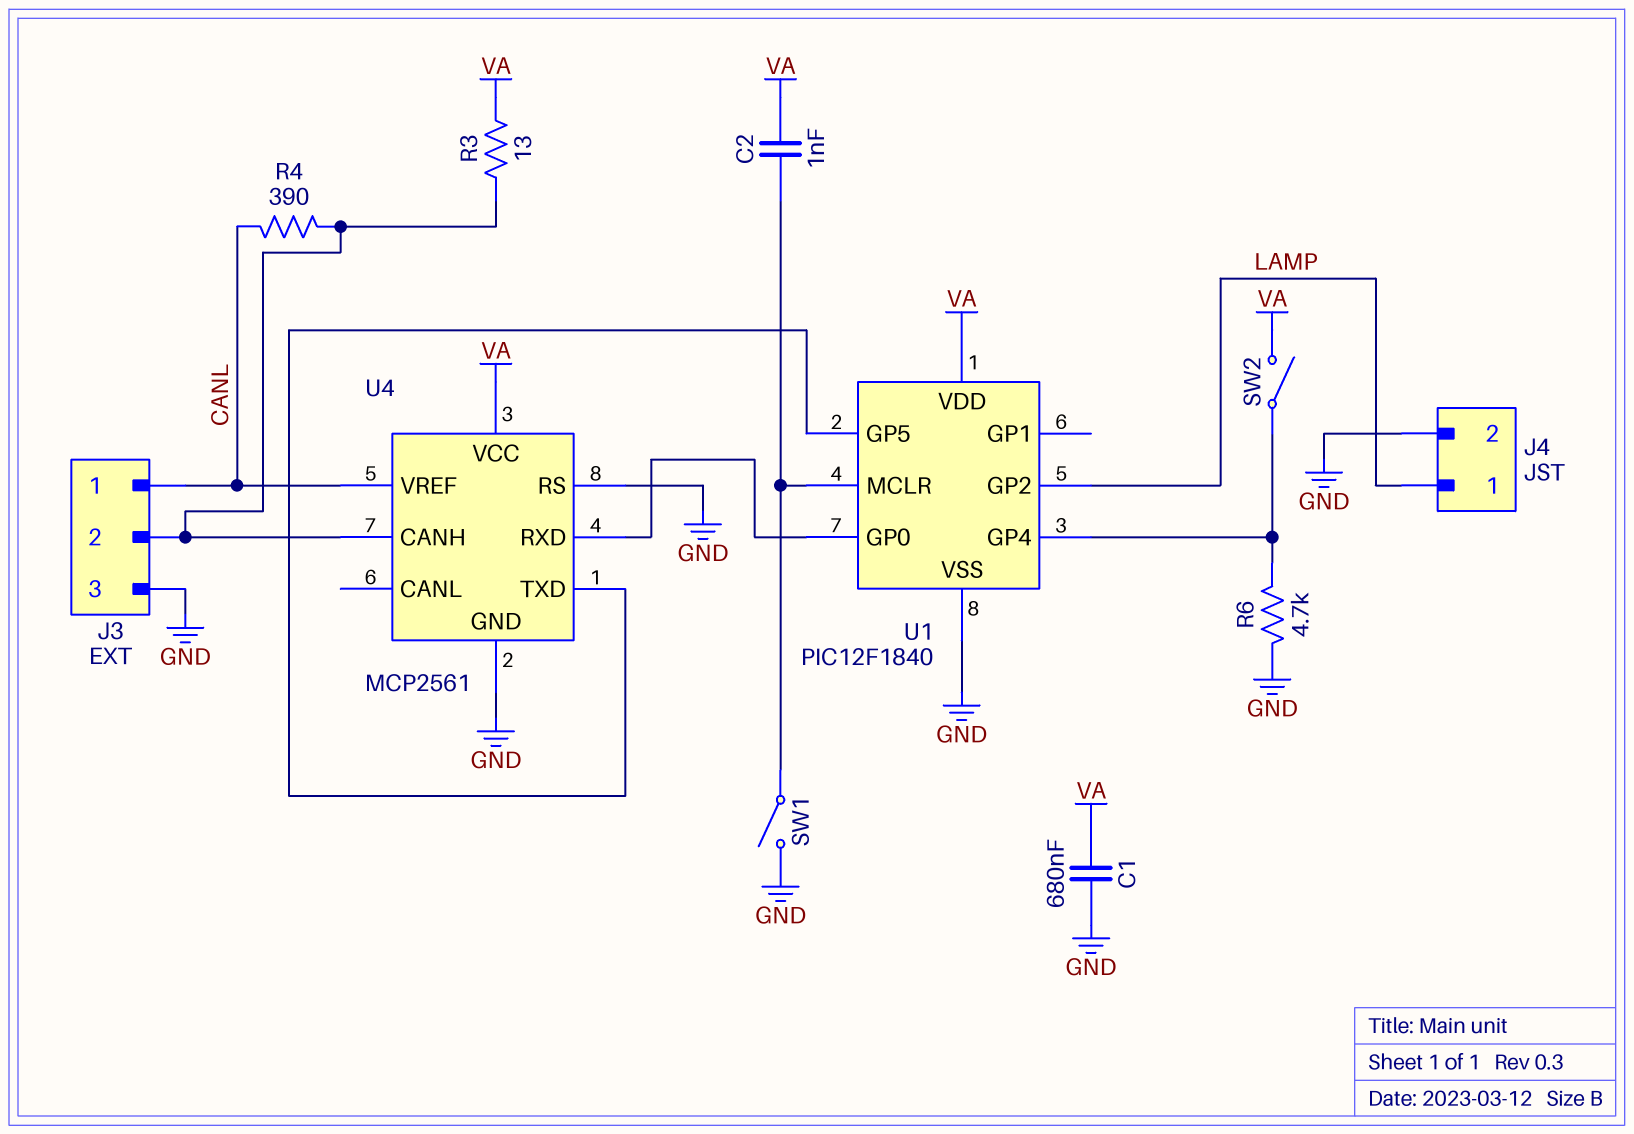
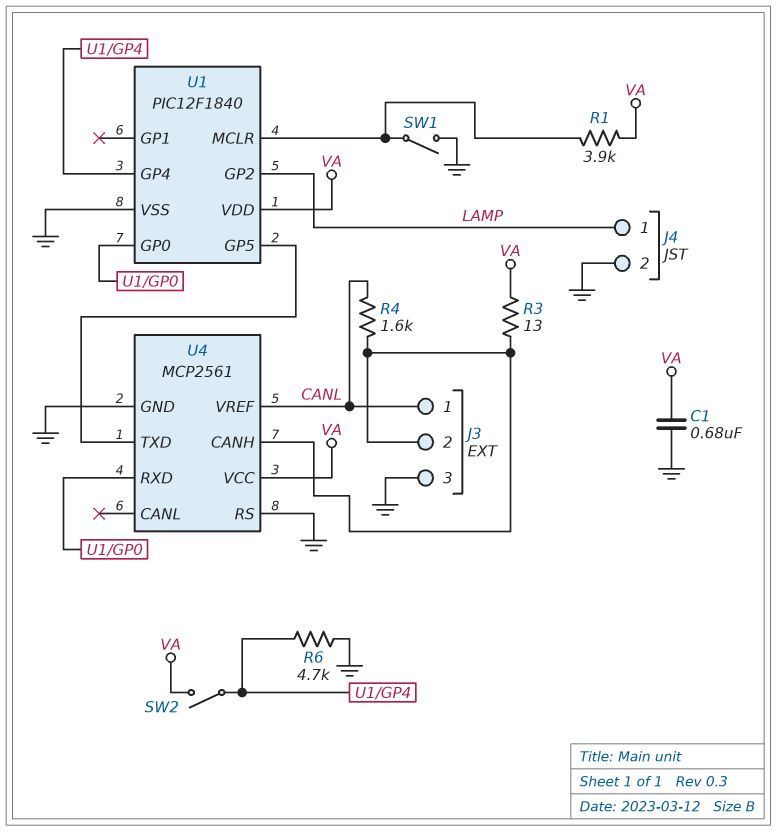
C2: 1nF (U1/MCLR, VA) -> none
R1: none -> 3.9k (U1/MCLR, VA)
R4: 390 (CANL, J3/2) -> 1.6k (CANL, J3/2)

